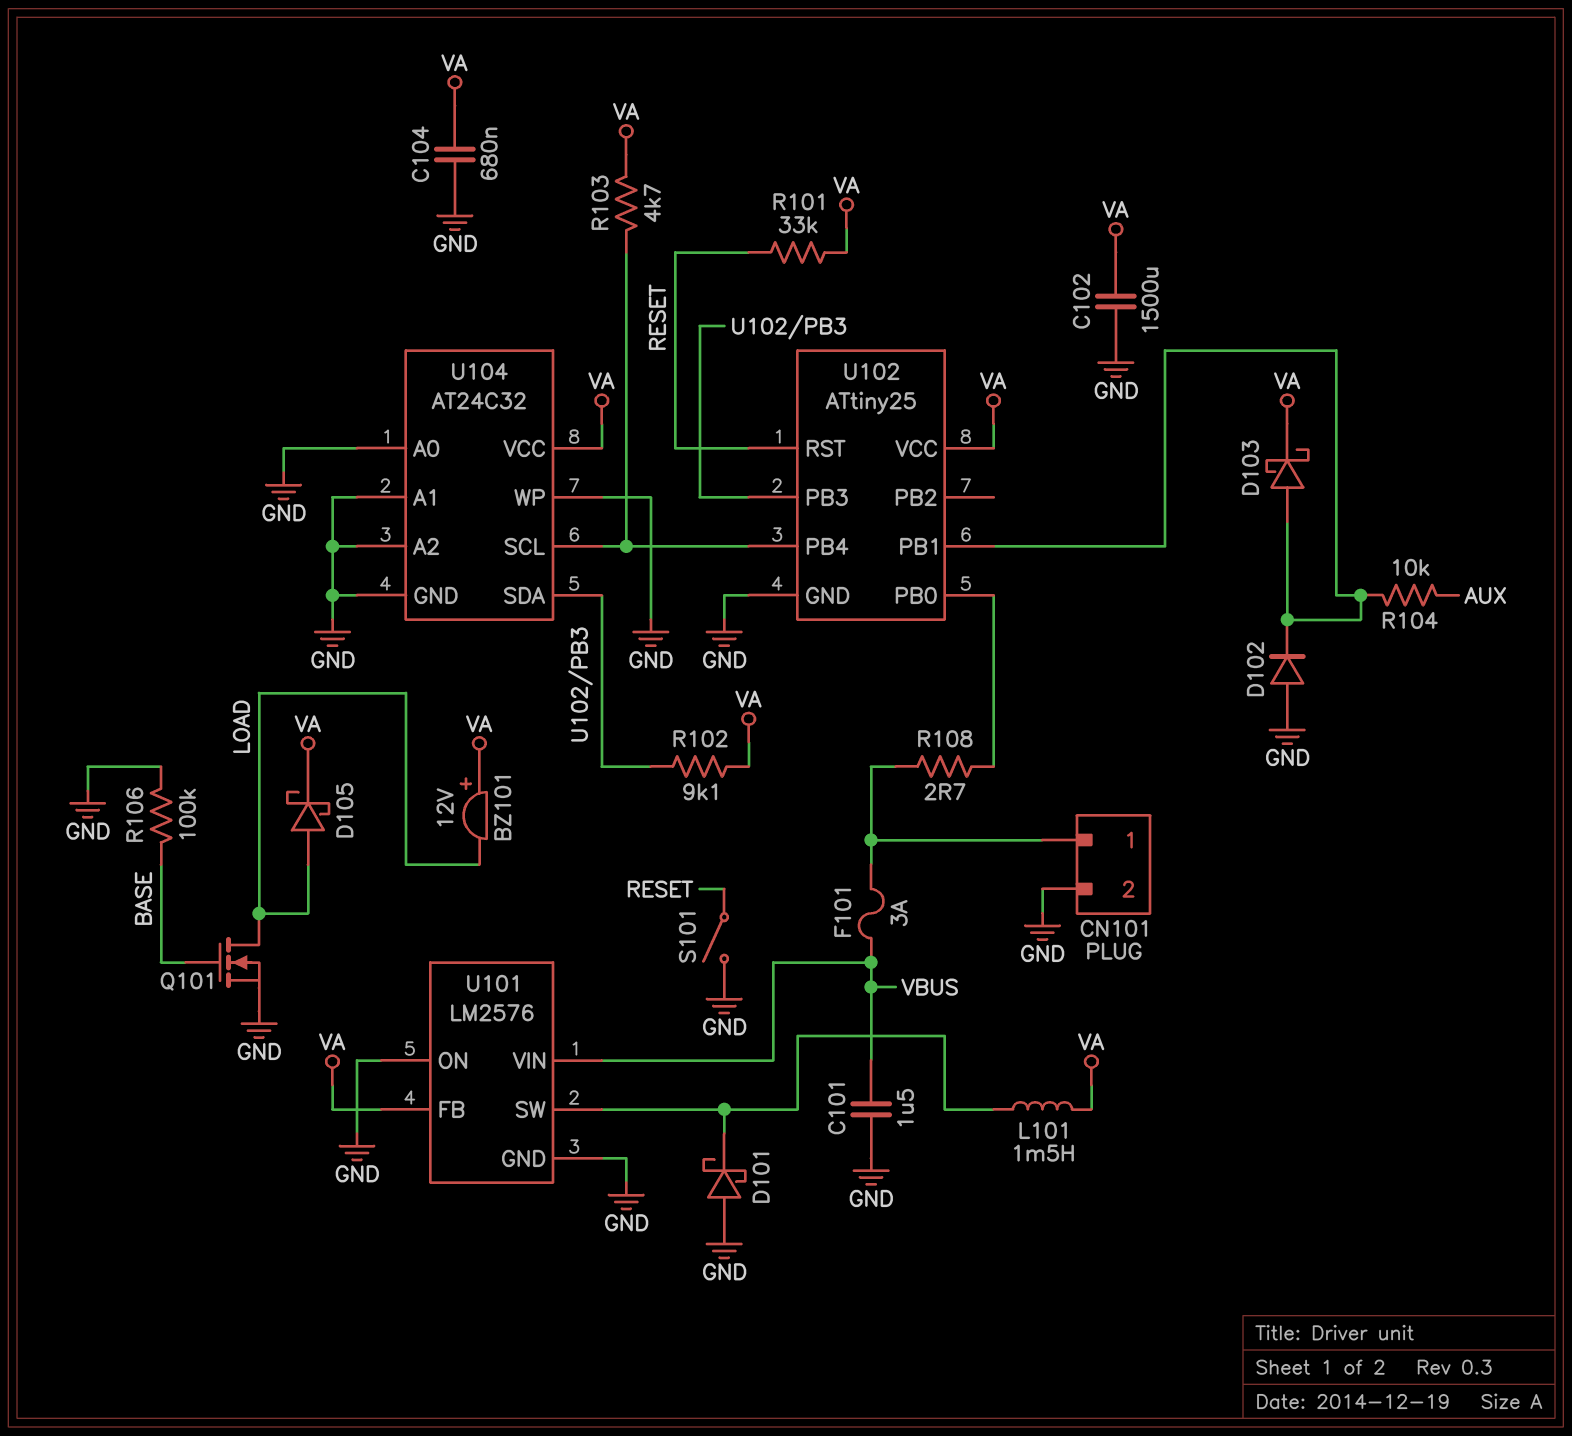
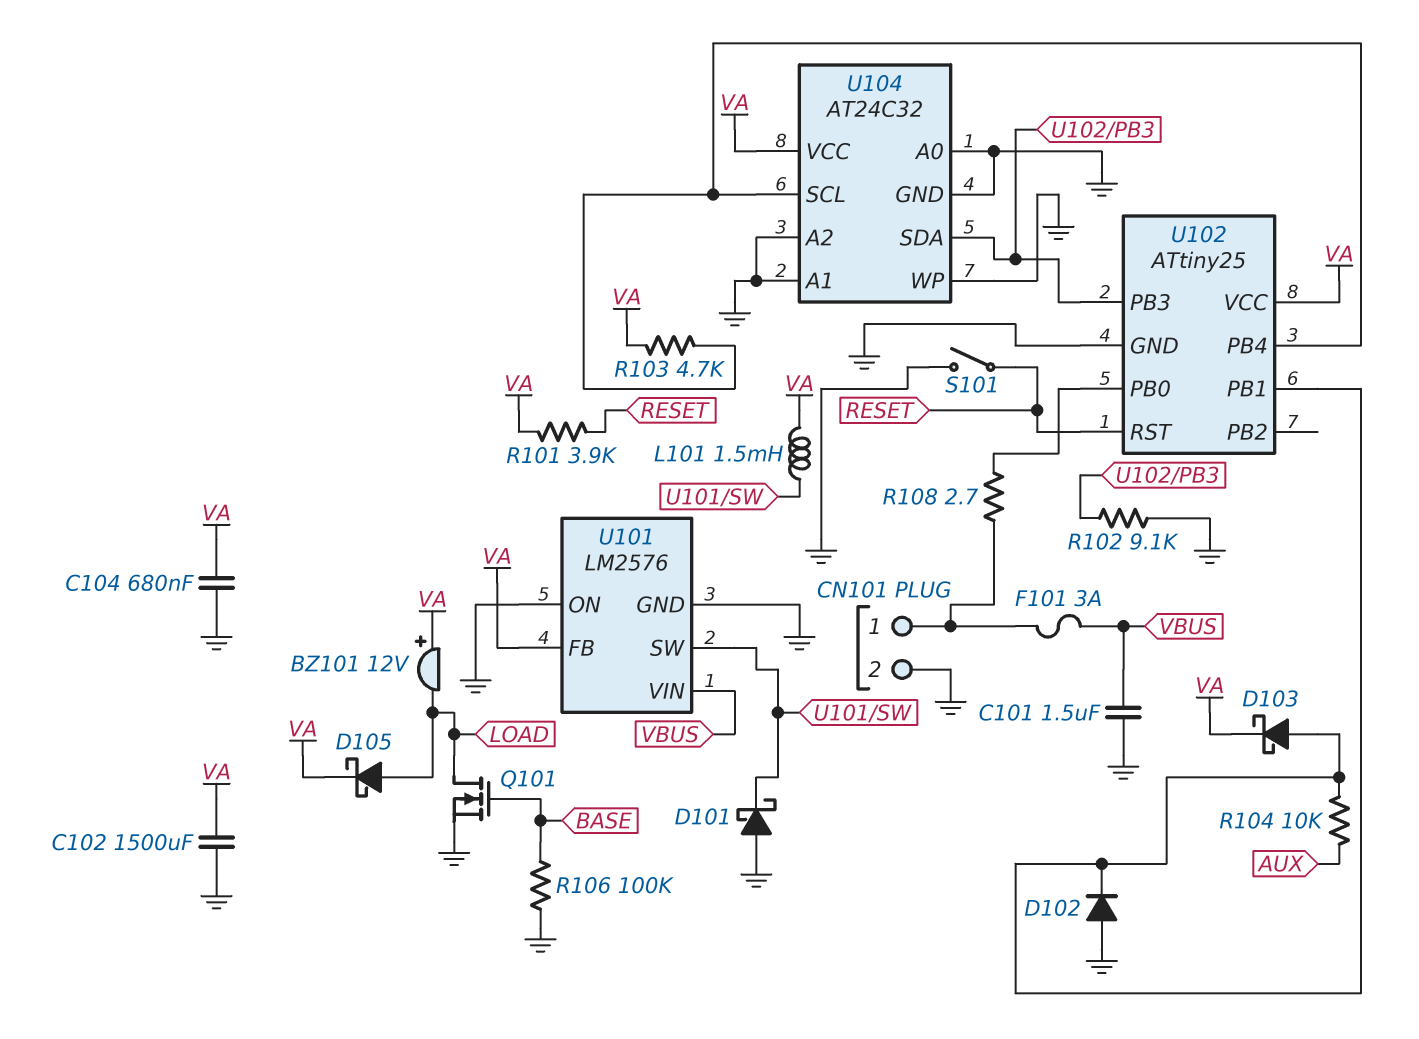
R101: 33k (RESET, VA) -> 3.9k (RESET, VA)
R102: 9.1k (U102/PB3, VA) -> 9.1k (GND, U102/PB3)

